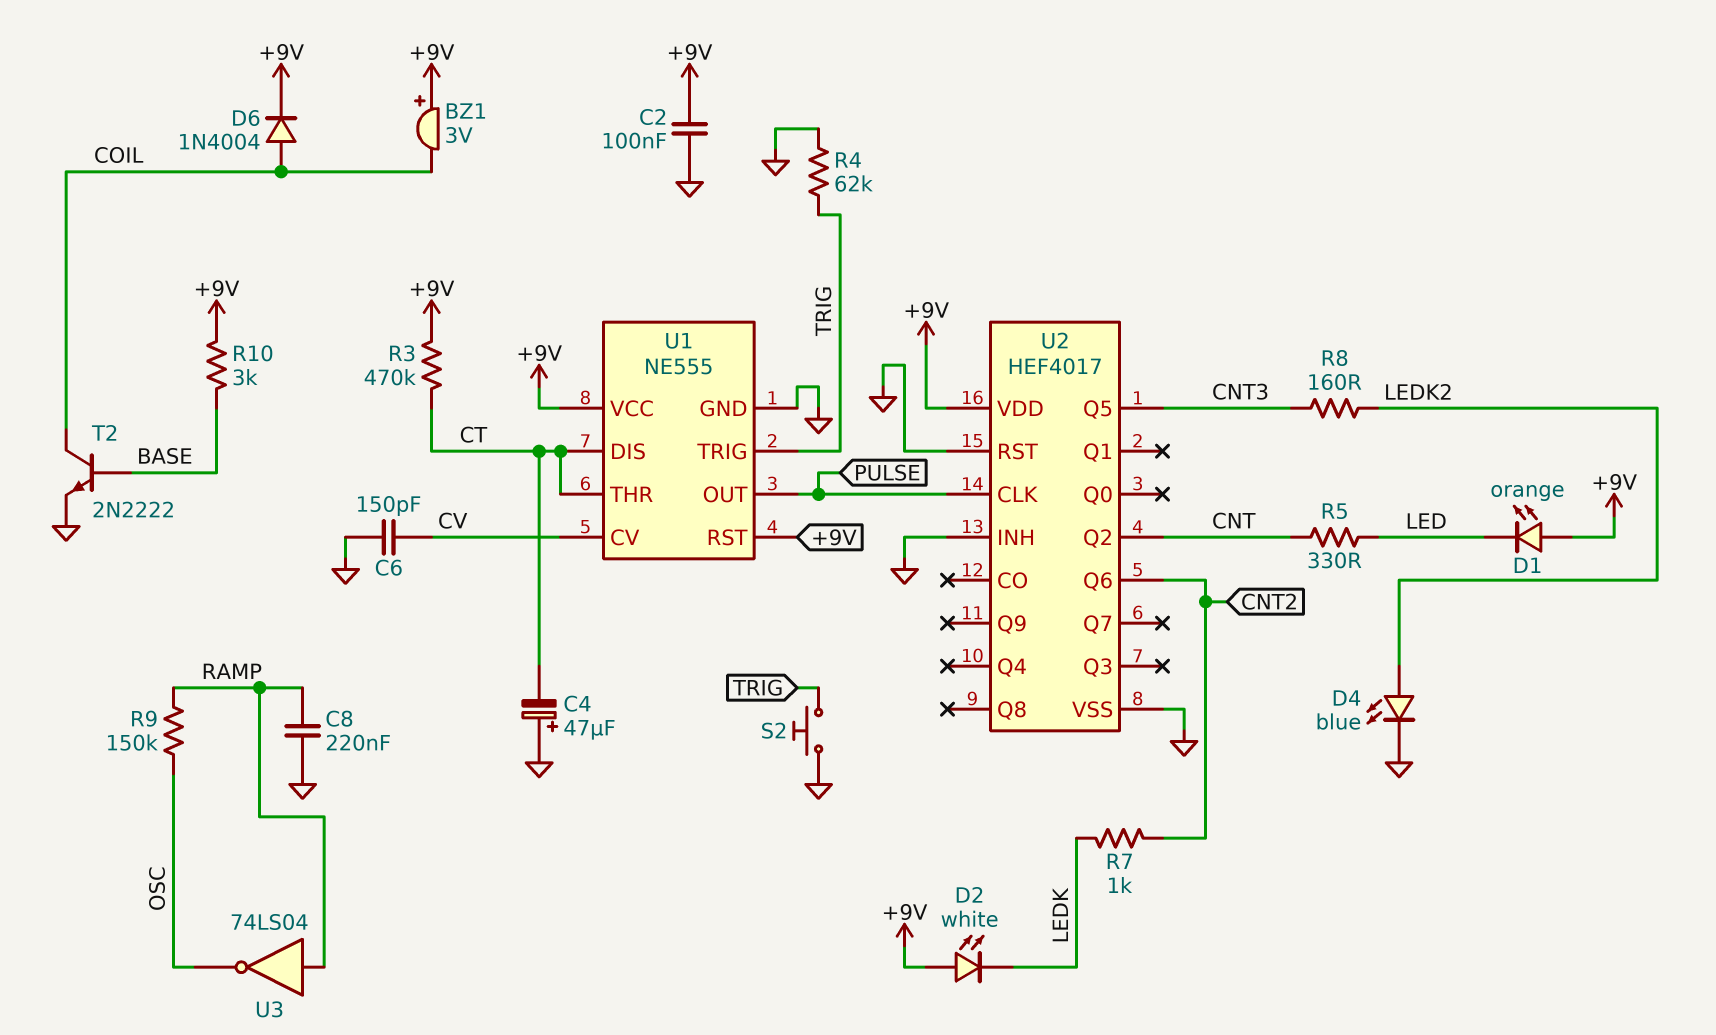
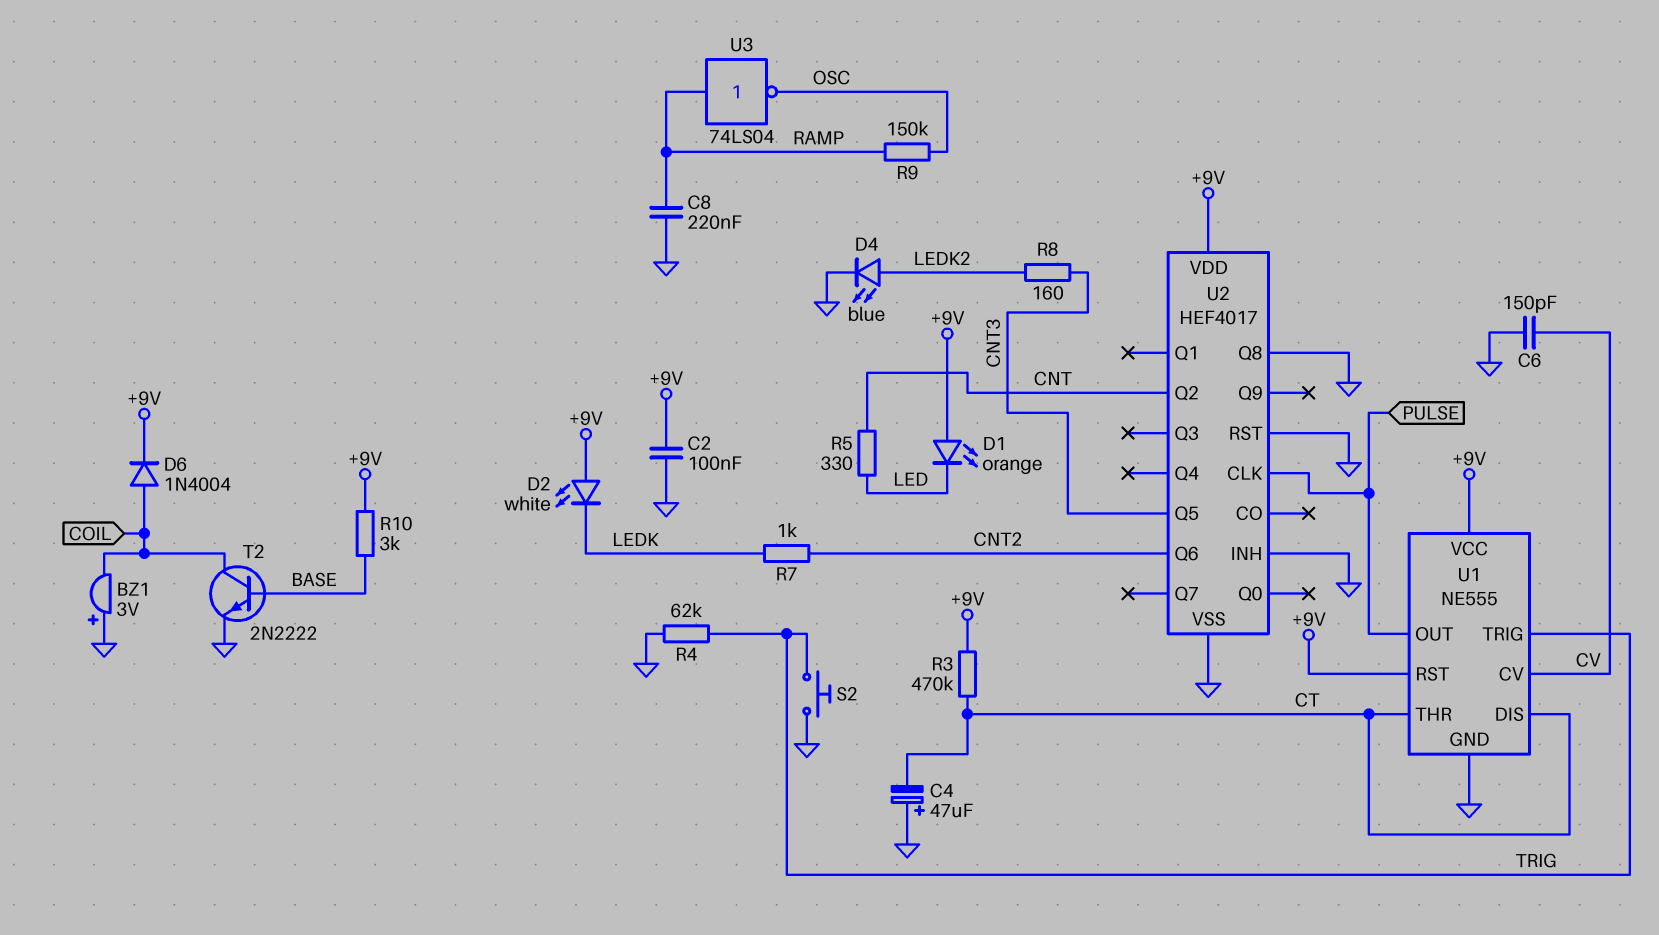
BZ1: buzzer 3V (plus +9V, minus COIL) -> buzzer 3V (plus GND, minus COIL)
U2 pin Q8: none -> GND

